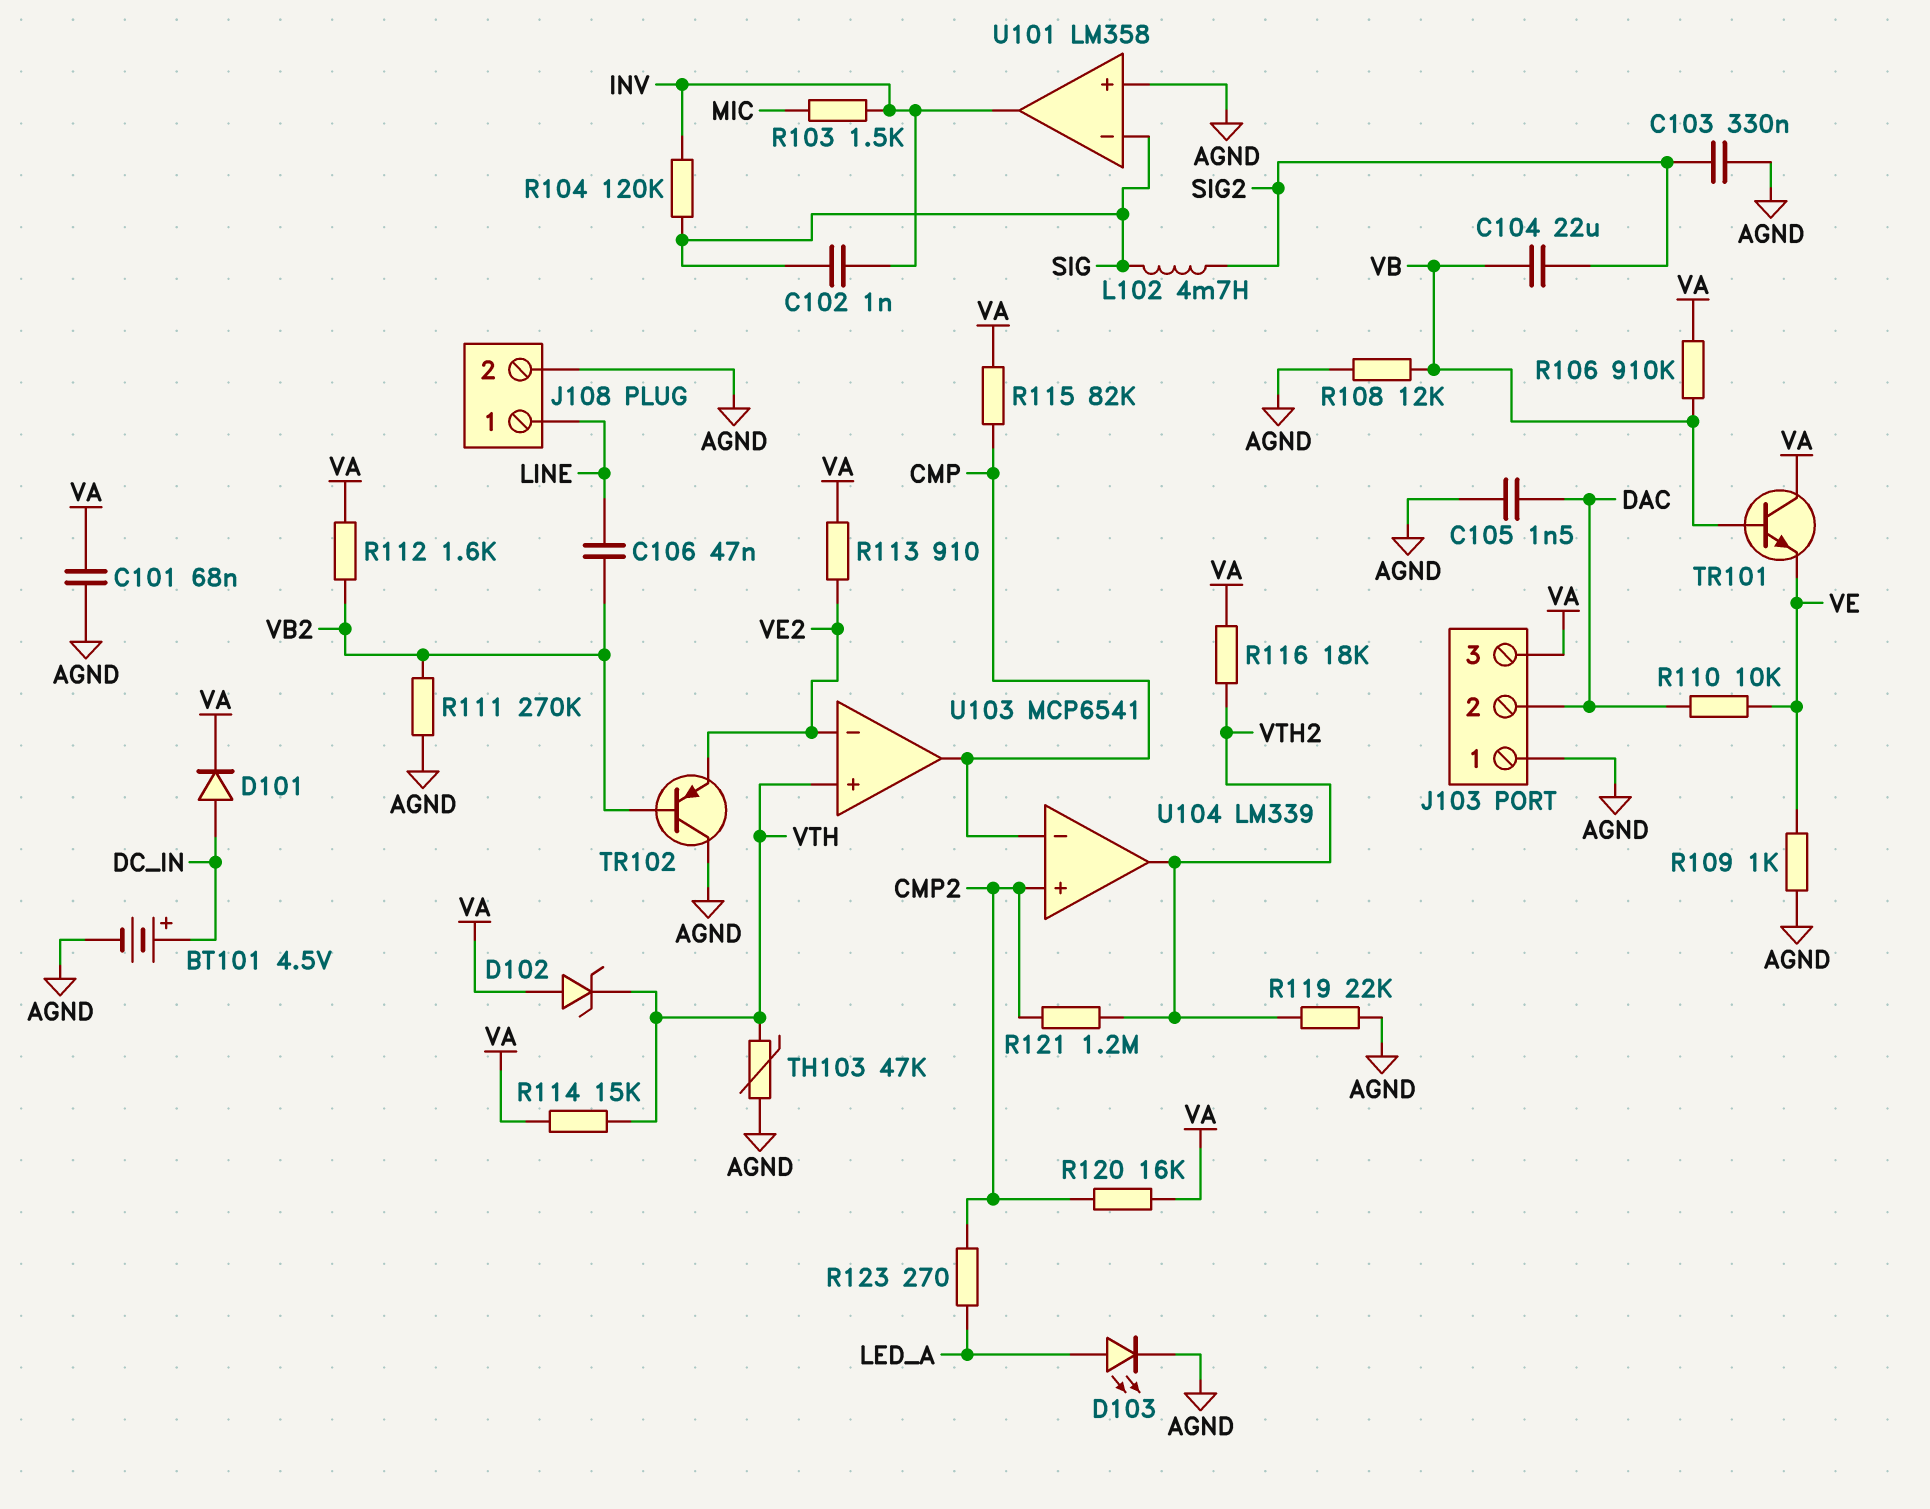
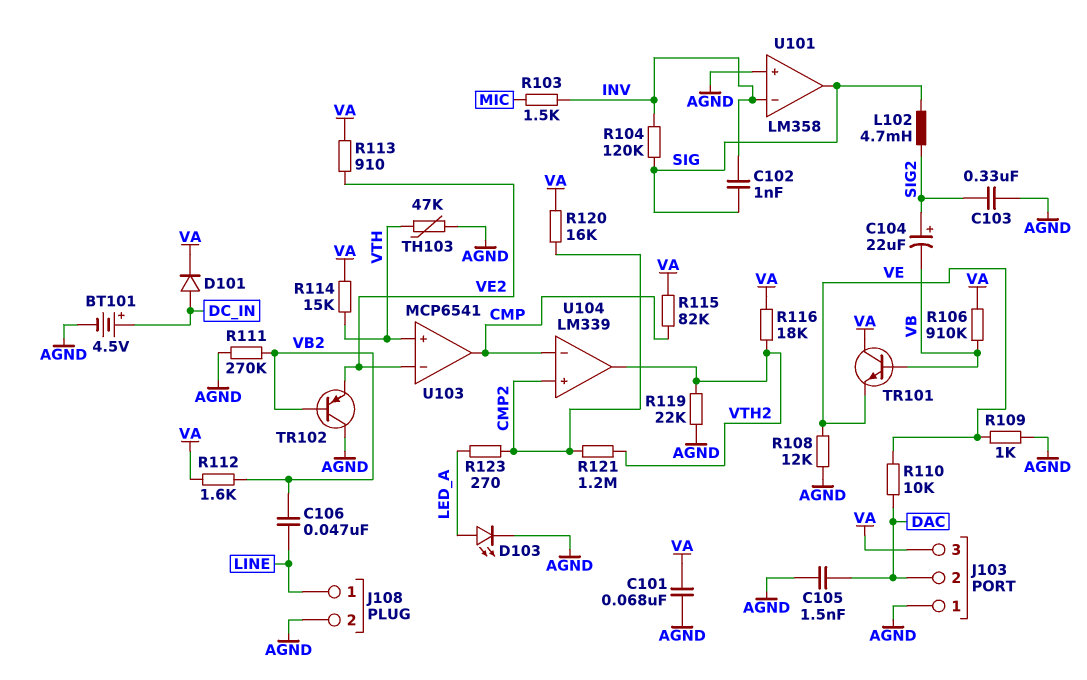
C104: 22uF (SIG2, VB) -> 22uF (plus SIG2, minus VB)
D102: zener (A VA, K VTH) -> none
R108: 12k (AGND, VB) -> 12k (AGND, VE)
U101 pin in-: SIG -> INV
U101 pin out: INV -> SIG

